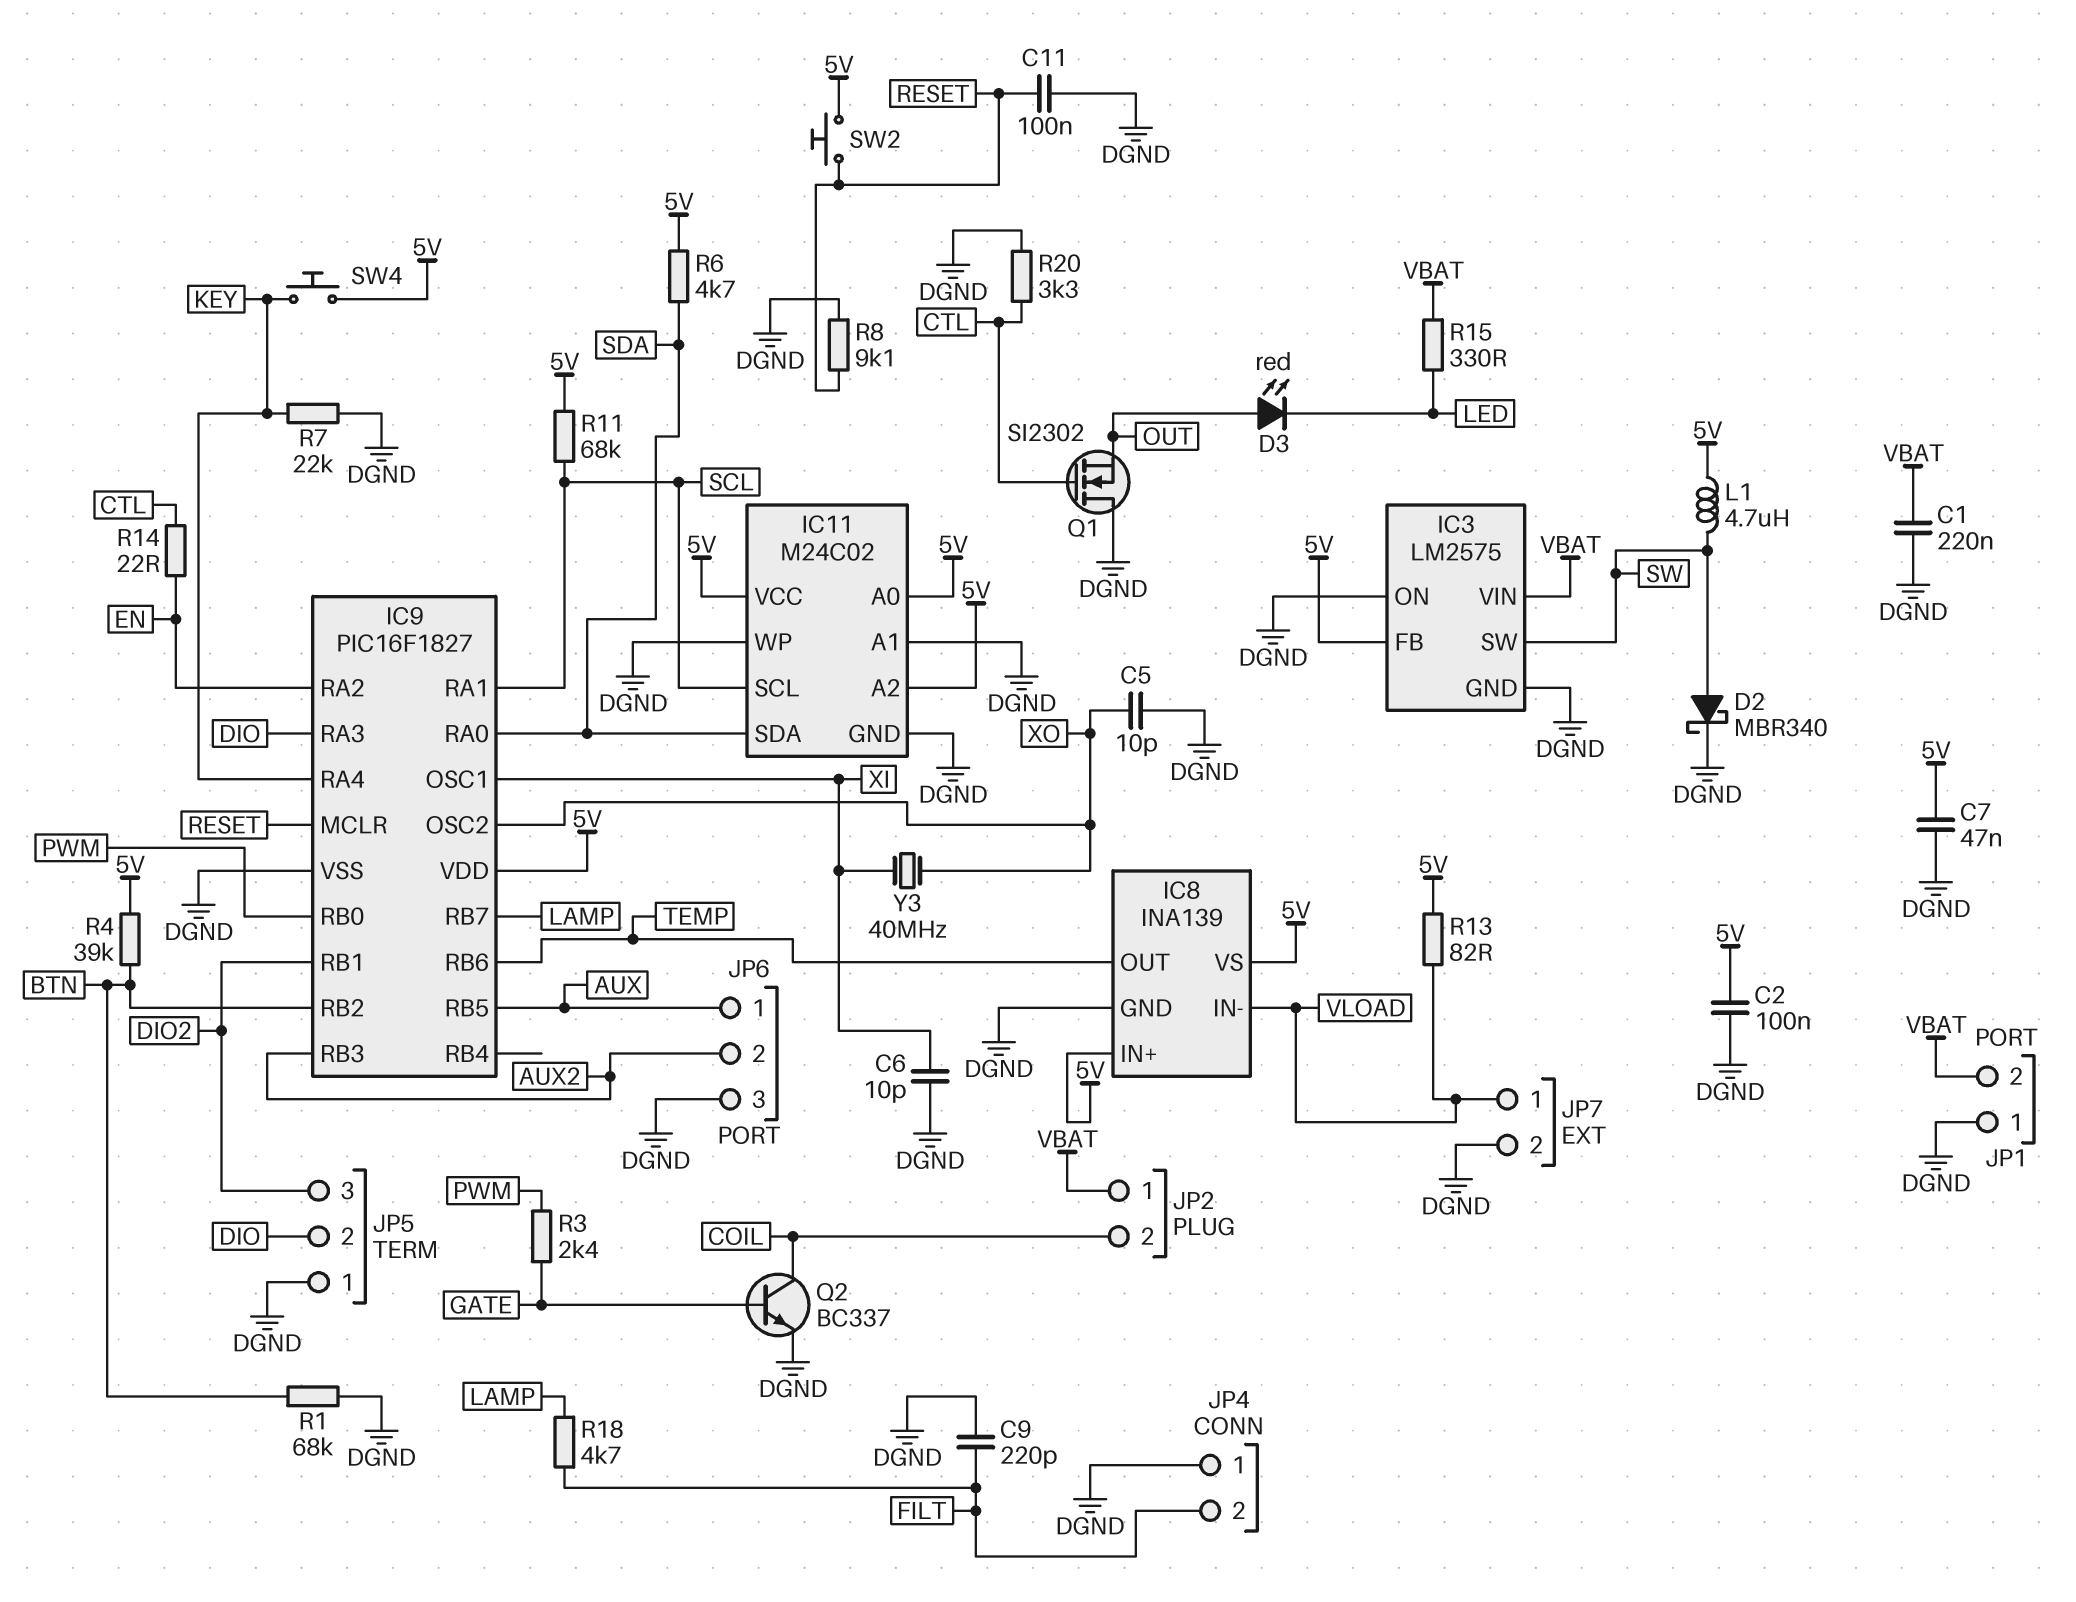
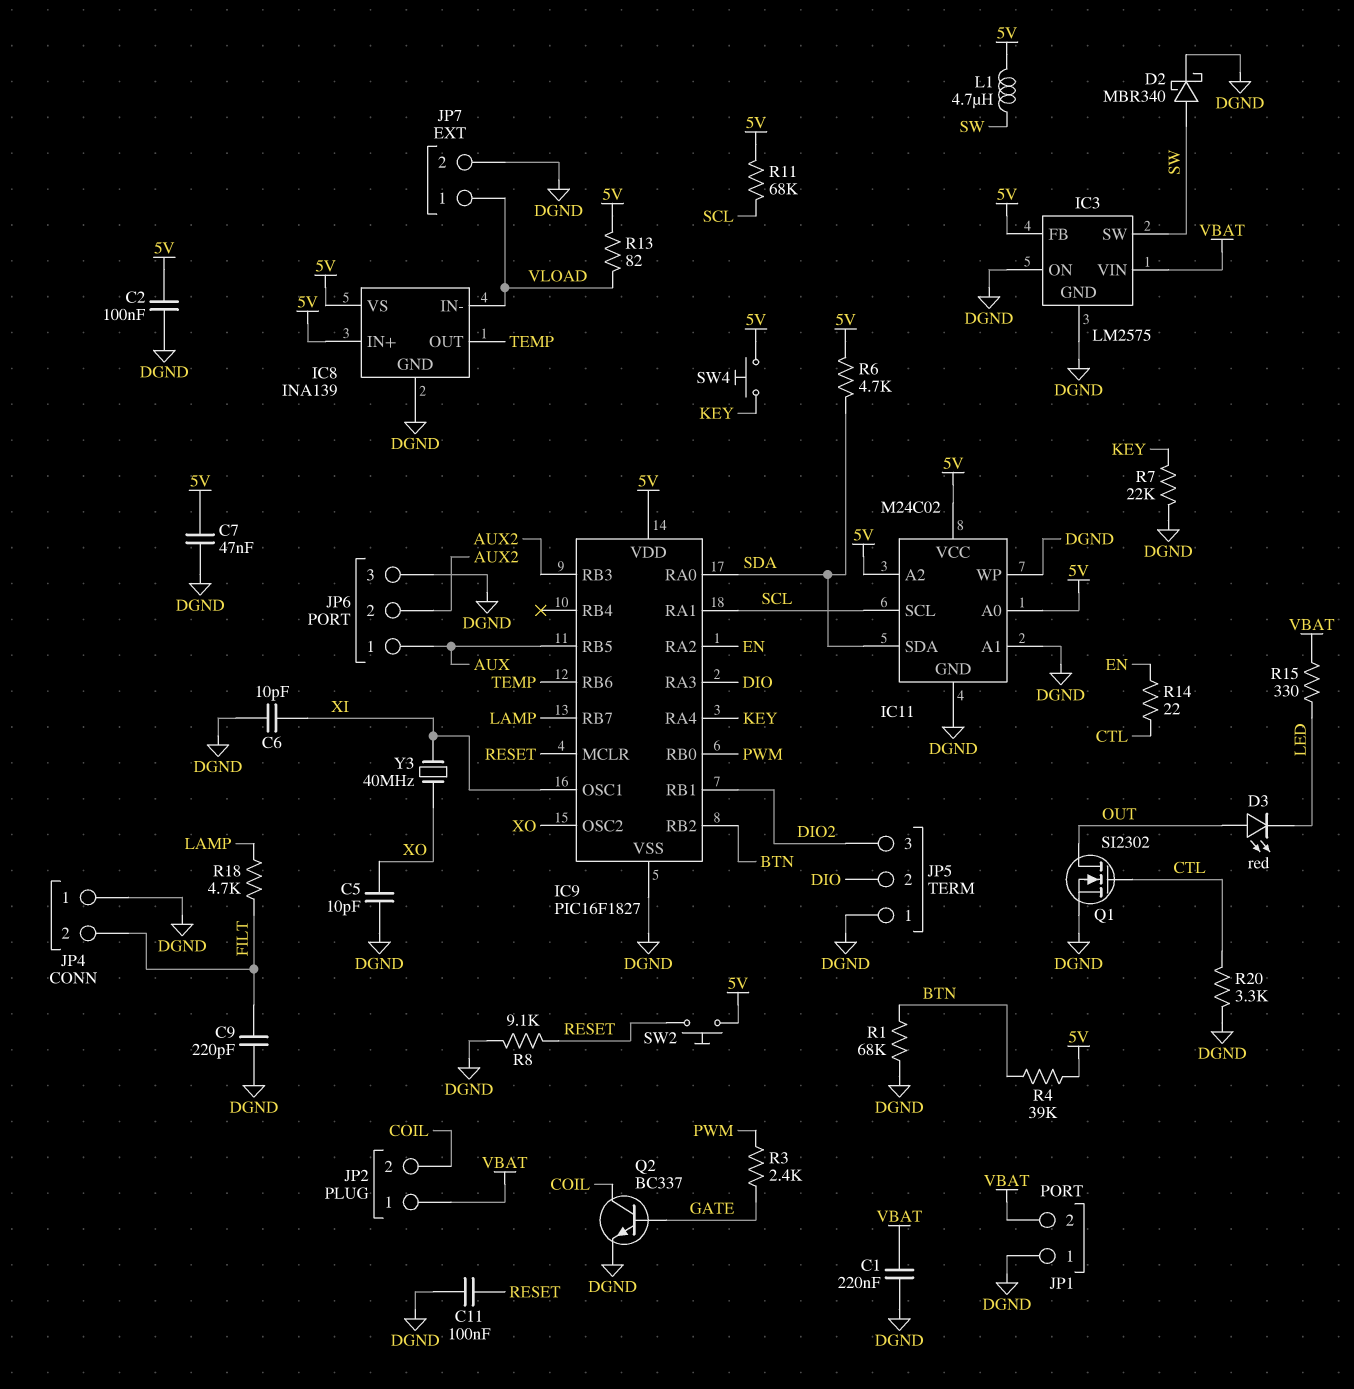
Q1: NMOS SI2302 (G CTL, D DGND, S OUT) -> NMOS SI2302 (G CTL, D OUT, S DGND)

